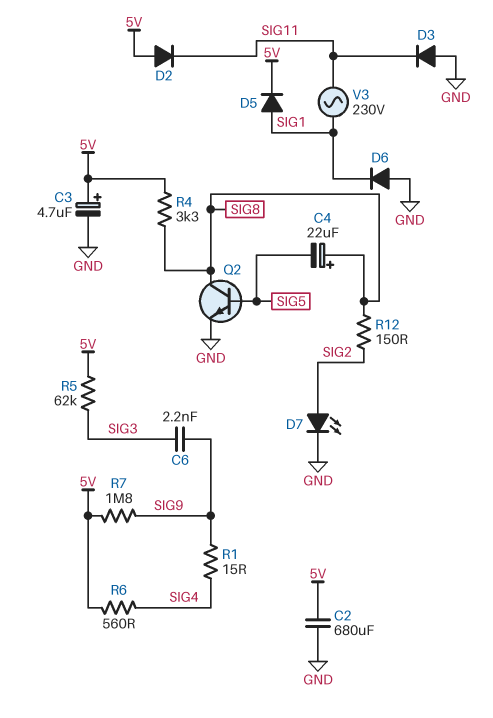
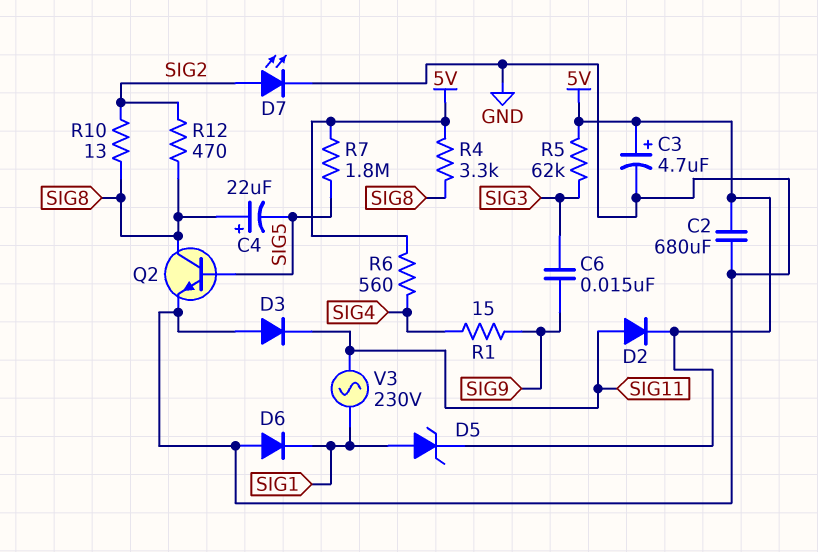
C6: 2.2nF (SIG3, SIG9) -> 15nF (SIG3, SIG9)
D2: diode (A 5V, K SIG11) -> diode (A SIG11, K 5V)
D5: diode (A SIG1, K 5V) -> zener (A SIG1, K 5V)
R7: 1.8M (5V, SIG9) -> 1.8M (5V, SIG5)
R10: none -> 13 (SIG2, SIG8)
R12: 150 (SIG2, SIG8) -> 470 (SIG2, SIG8)

